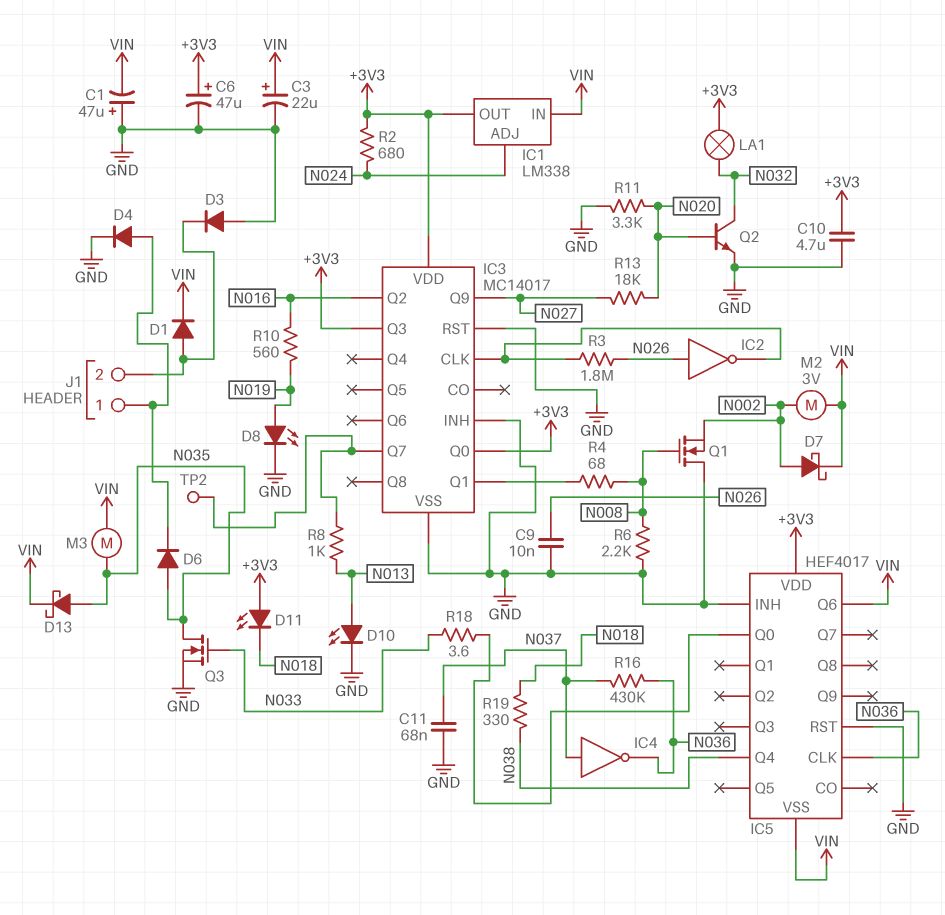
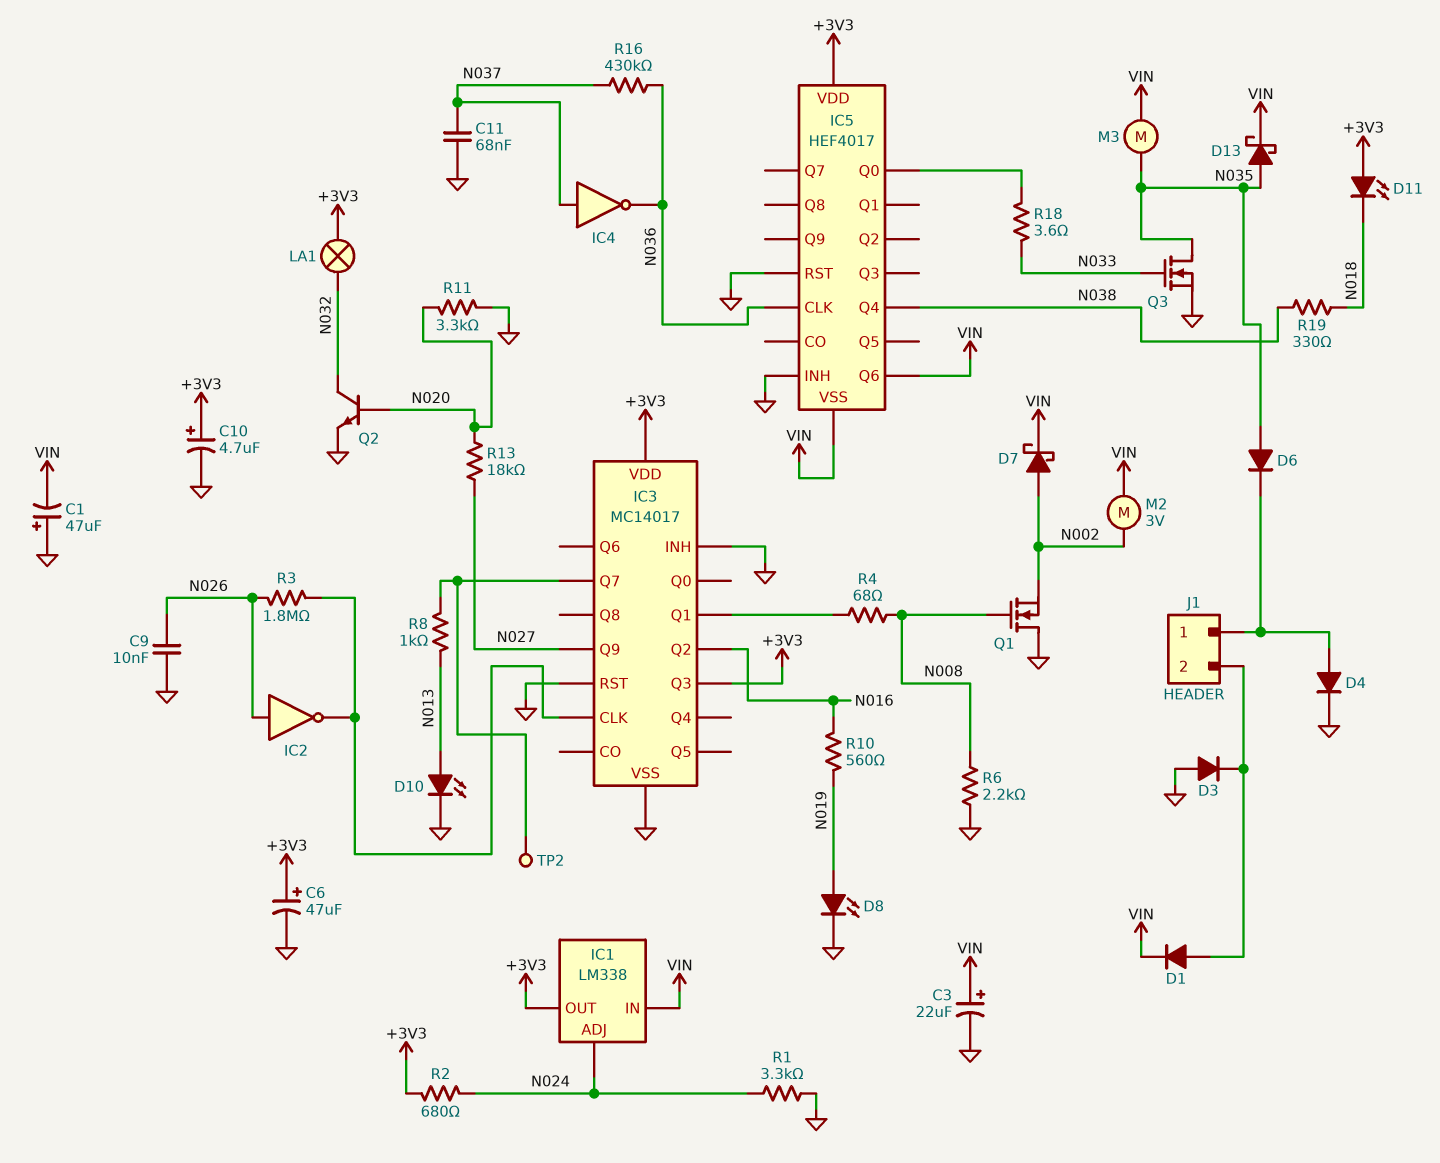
C10: 4.7uF (+3V3, GND) -> 4.7uF (plus +3V3, minus GND)
IC3 pin Q0: +3V3 -> none
R1: none -> 3.3k (GND, N024)

